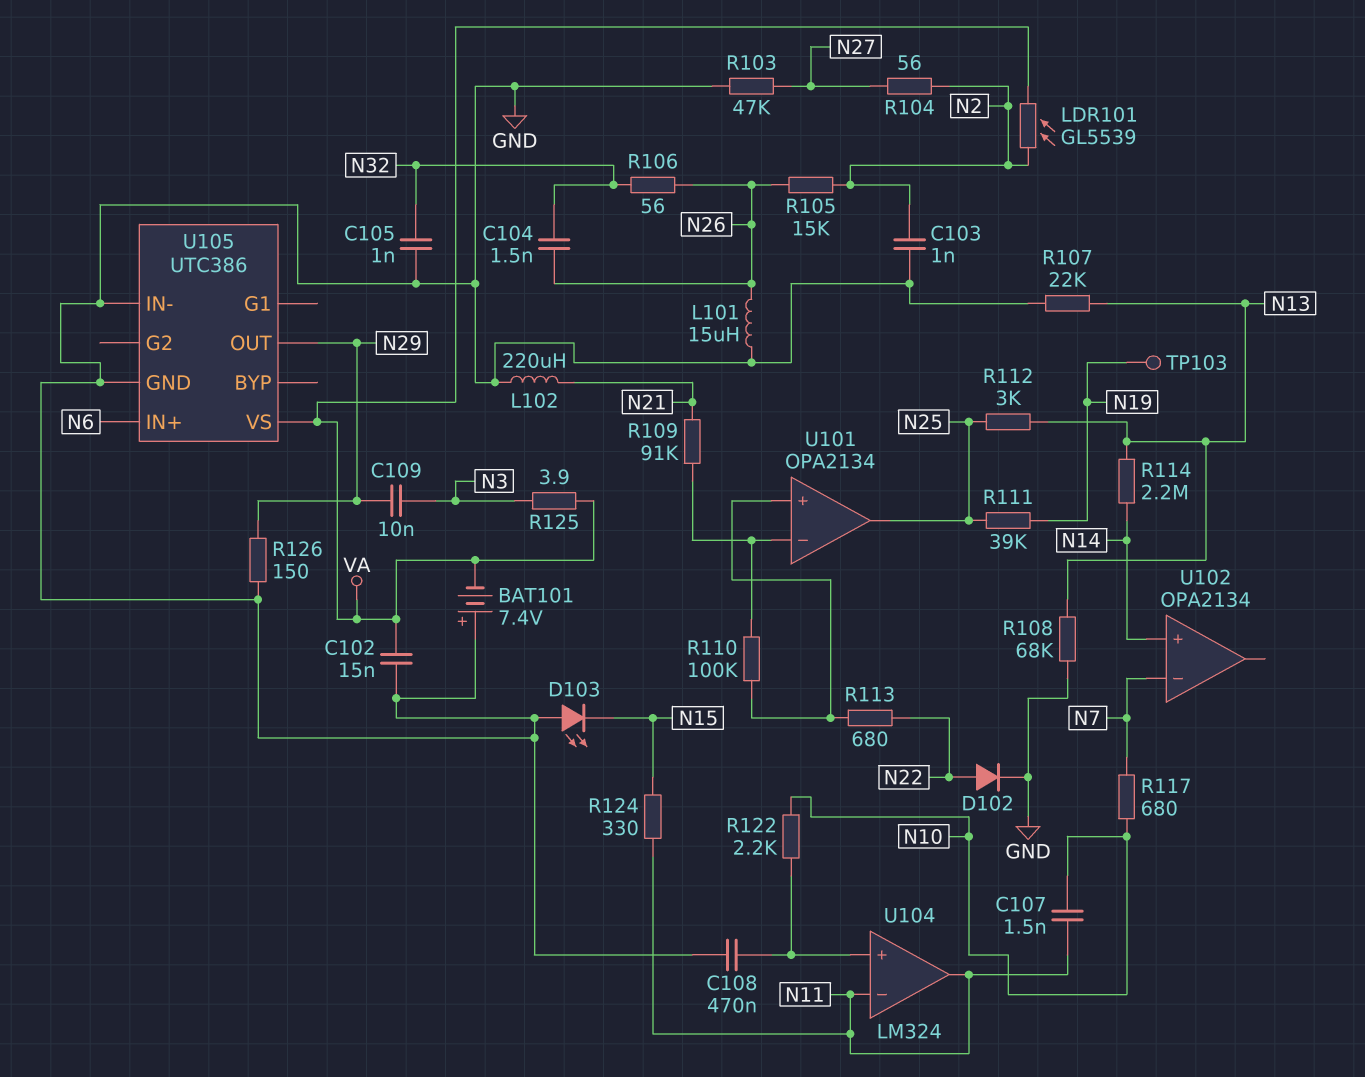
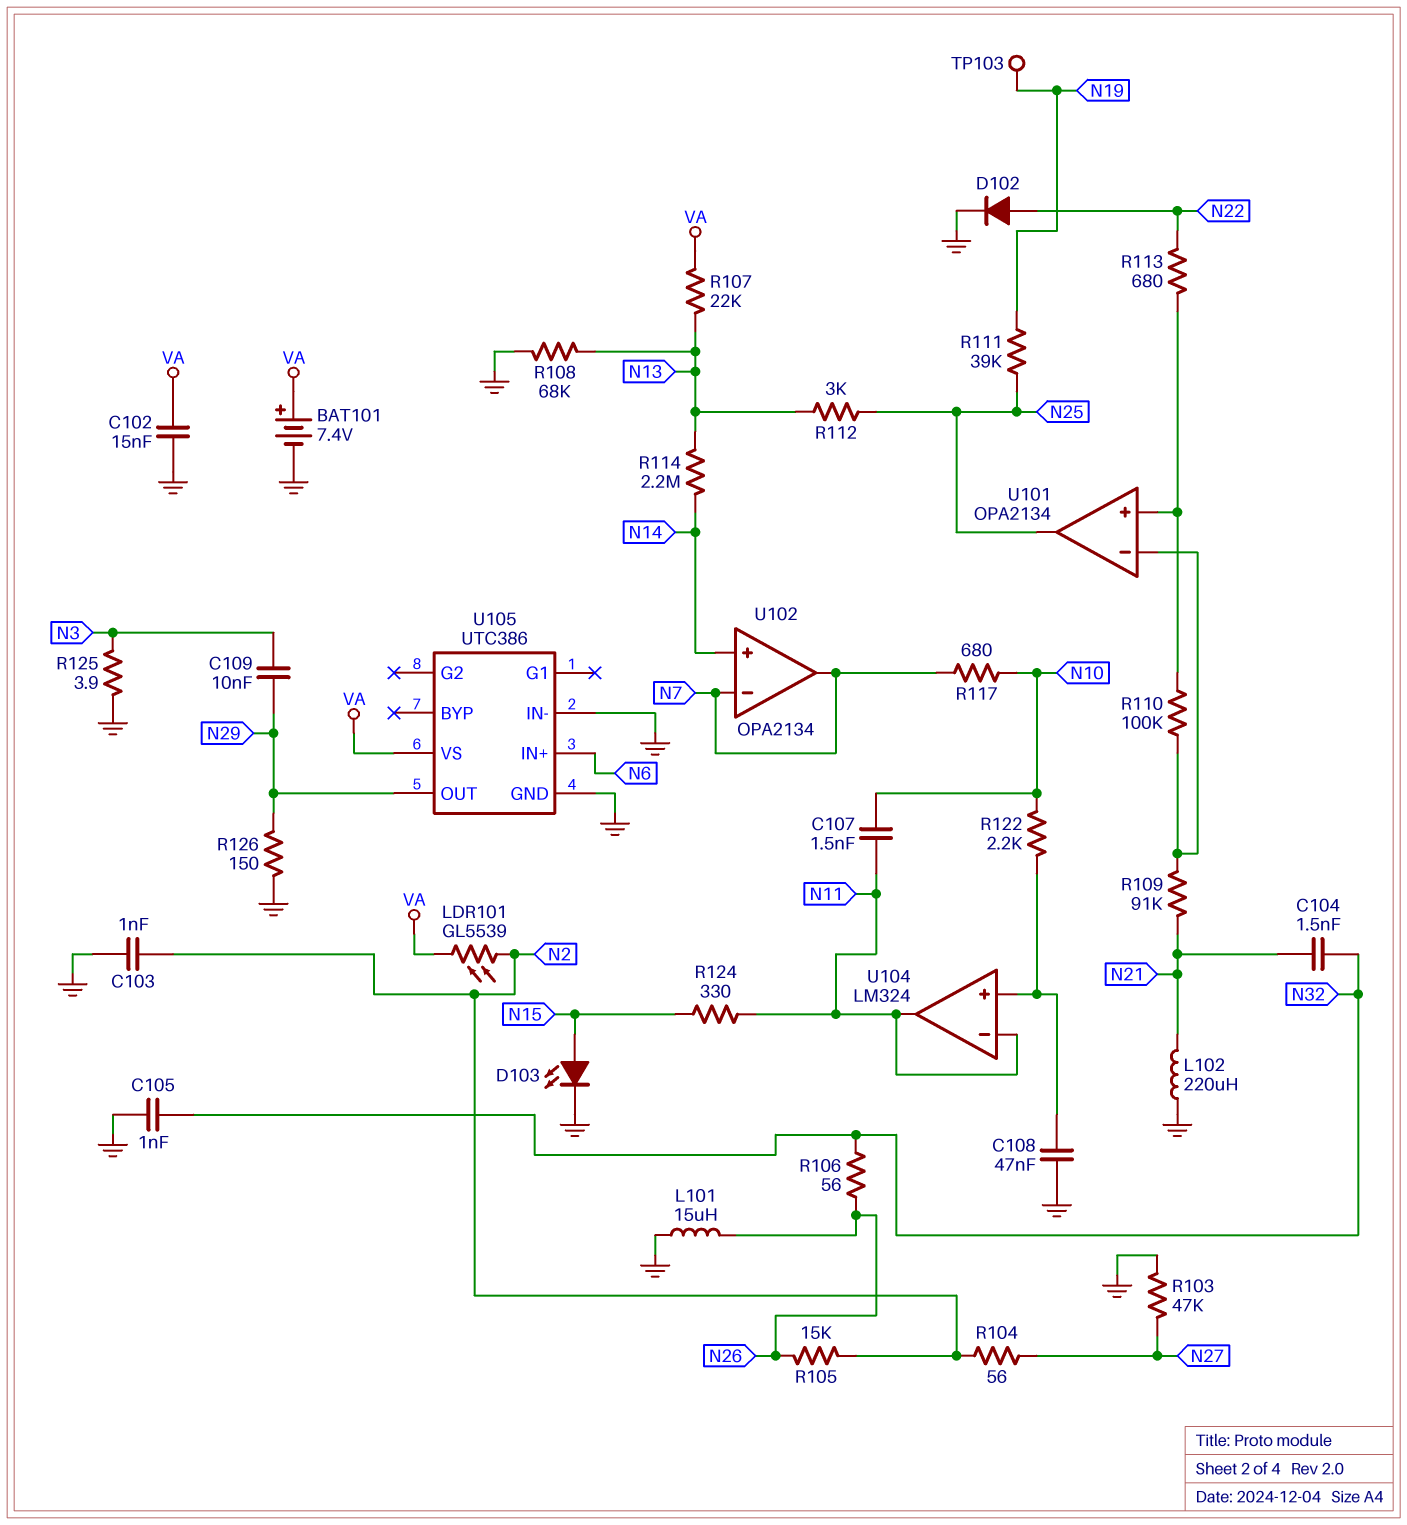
BAT101: 7.4V (plus GND, minus VA) -> 7.4V (plus VA, minus GND)
C104: 1.5nF (N26, N32) -> 1.5nF (N21, N32)
C108: 470nF (GND, U104/in+) -> 47nF (GND, U104/in+)
D103: LED (A GND, K N15) -> LED (A N15, K GND)
R107: 22k (GND, N13) -> 22k (N13, VA)
R125: 3.9 (N3, VA) -> 3.9 (GND, N3)
U102 pin out: none -> N7

